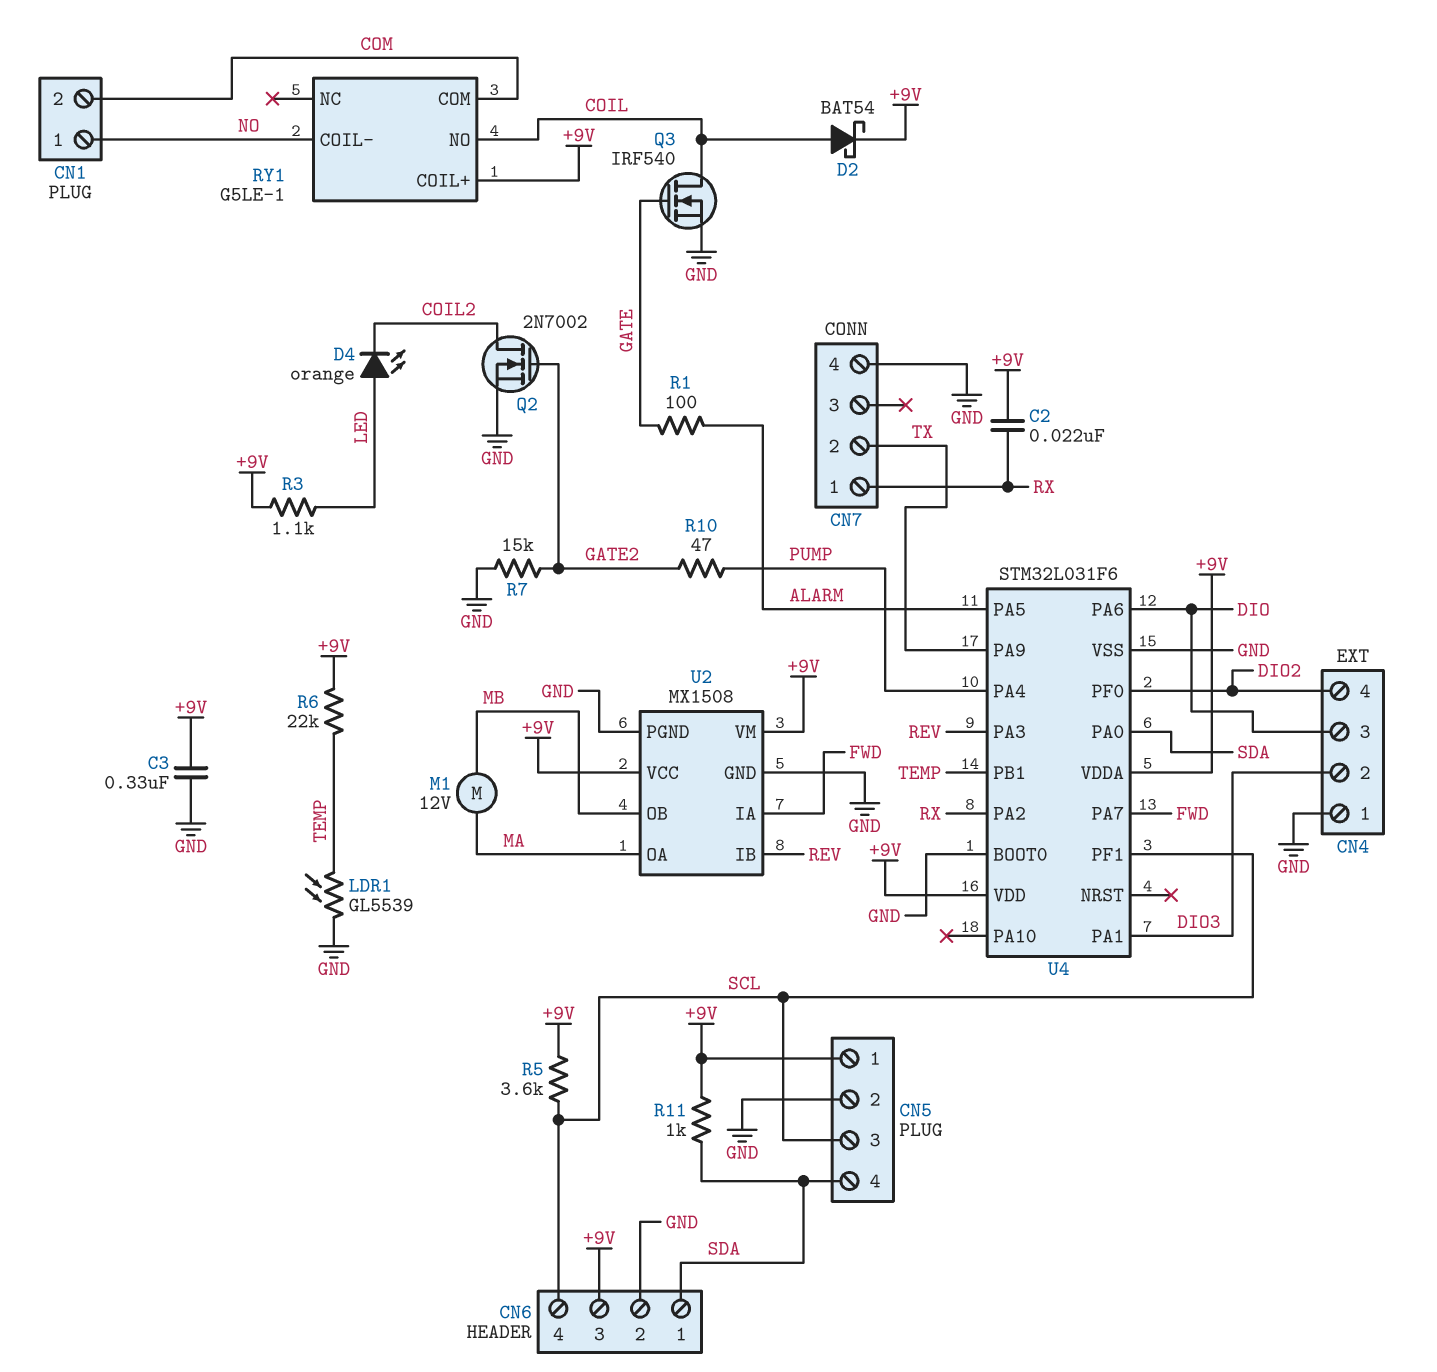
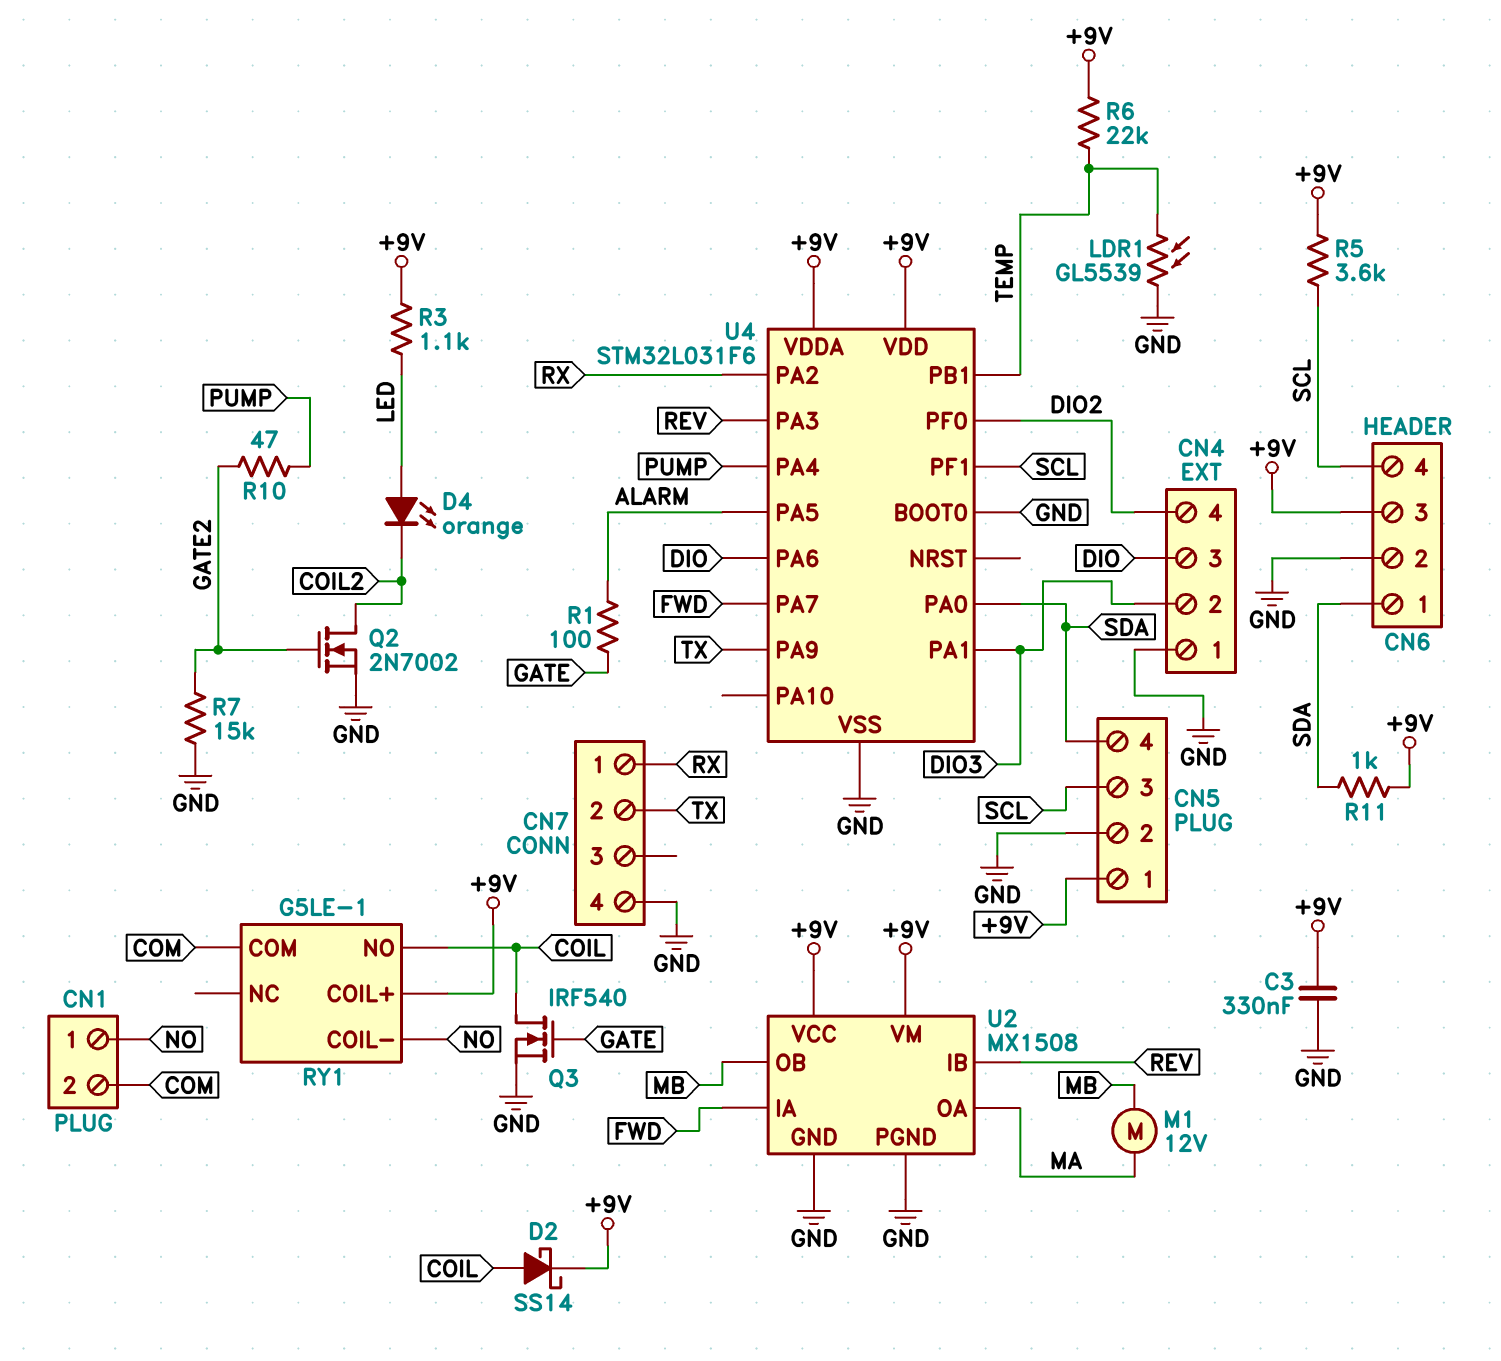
C2: 22nF (+9V, RX) -> none
D2: schottky BAT54 (A COIL, K +9V) -> schottky SS14 (A COIL, K +9V)

